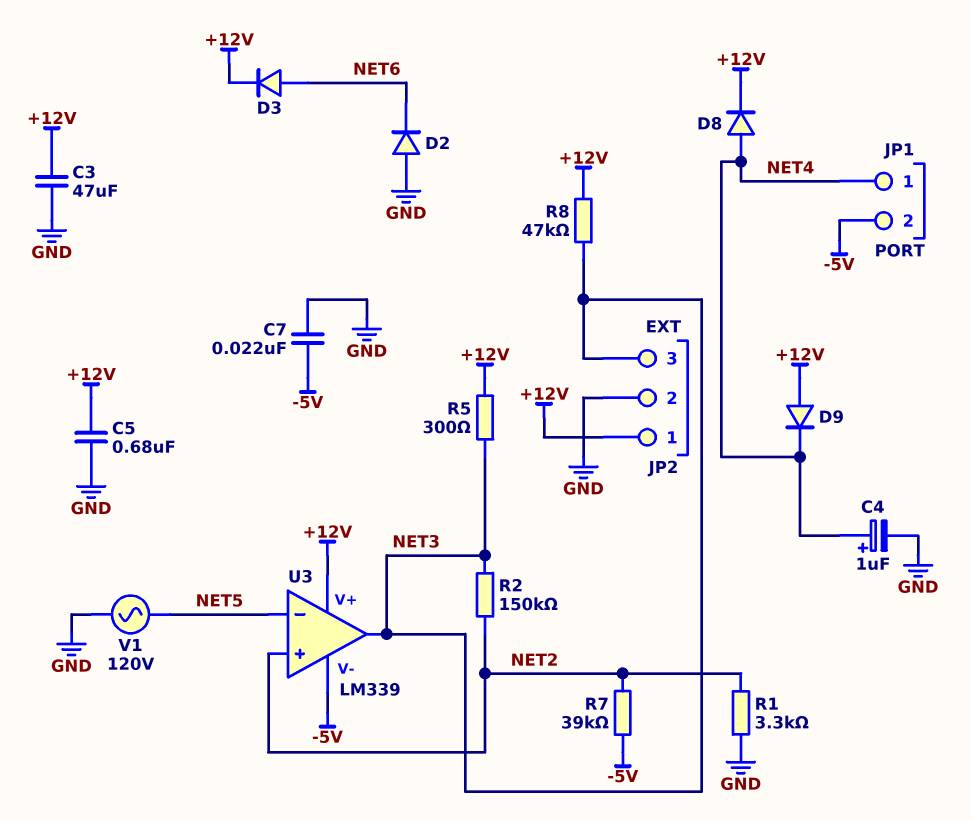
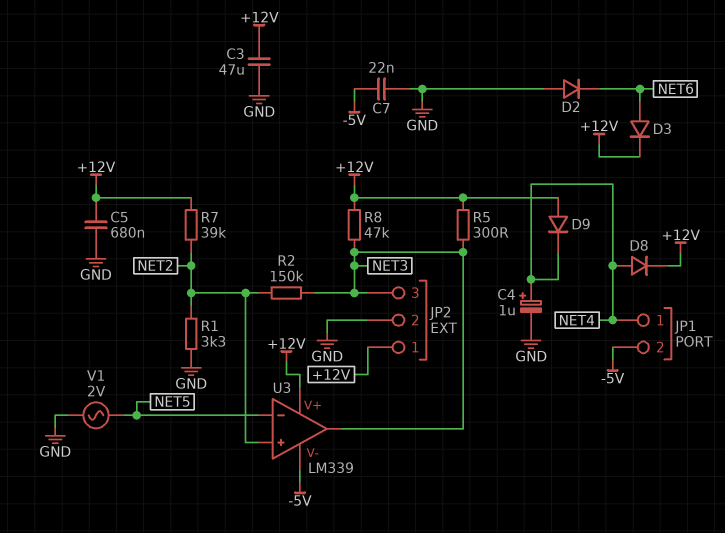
R7: 39k (-5V, NET2) -> 39k (+12V, NET2)
V1: AC 120V (GND, NET5) -> AC 2V (GND, NET5)

